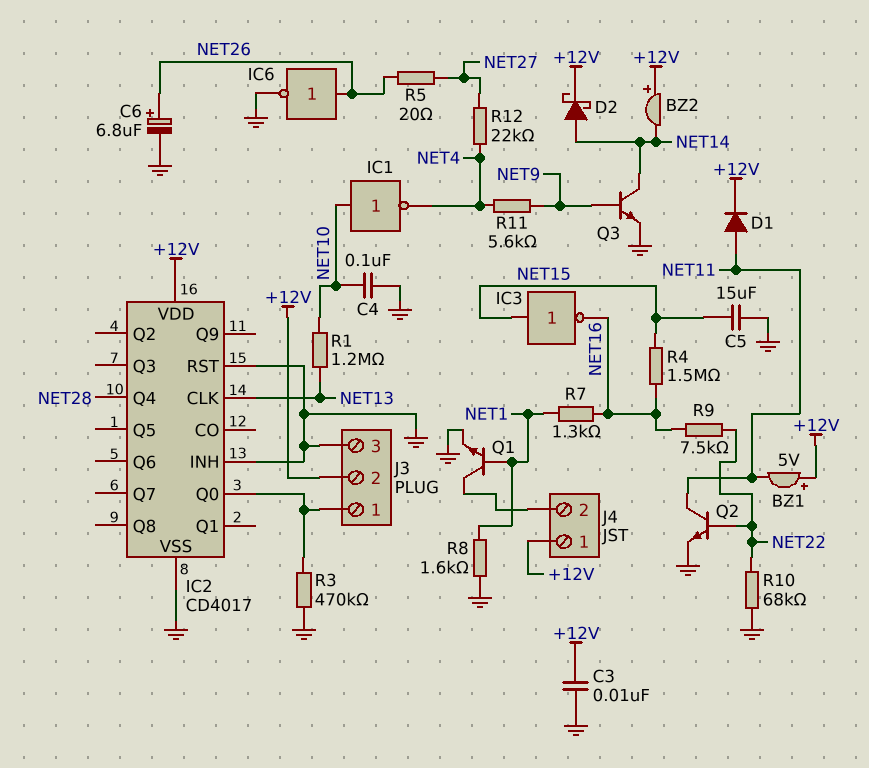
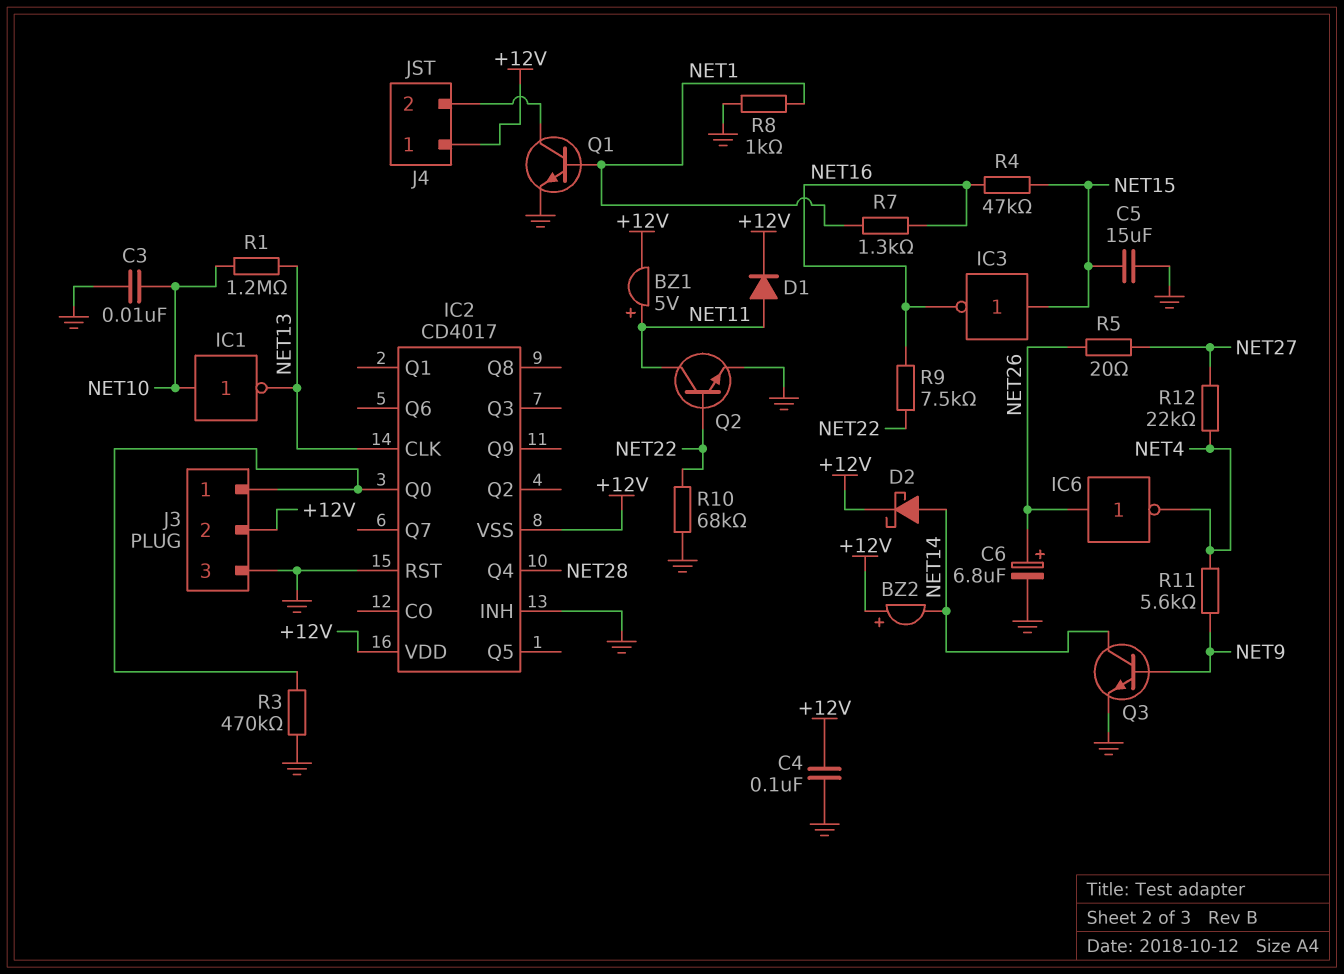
BZ1: buzzer 5V (plus +12V, minus NET11) -> buzzer 5V (plus NET11, minus +12V)
C3: 10nF (+12V, GND) -> 10nF (GND, NET10)
C4: 100nF (GND, NET10) -> 100nF (+12V, GND)
IC1: NOT (in NET10, out NET4) -> NOT (in NET10, out NET13)
IC2 pin VSS: GND -> +12V
IC6: NOT (in NET26, out GND) -> NOT (in NET26, out NET4)
R4: 1.5M (NET15, NET16) -> 47k (NET15, NET16)
R8: 1.6k (GND, NET1) -> 1k (GND, NET1)

